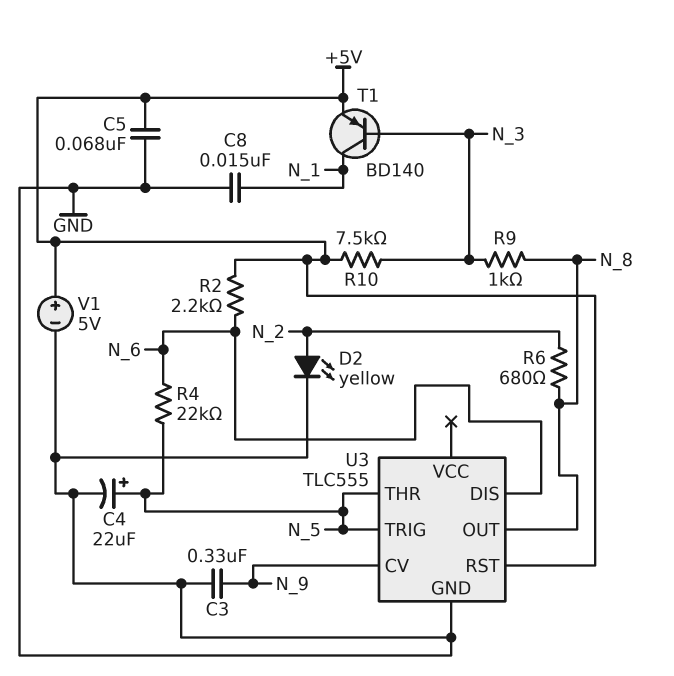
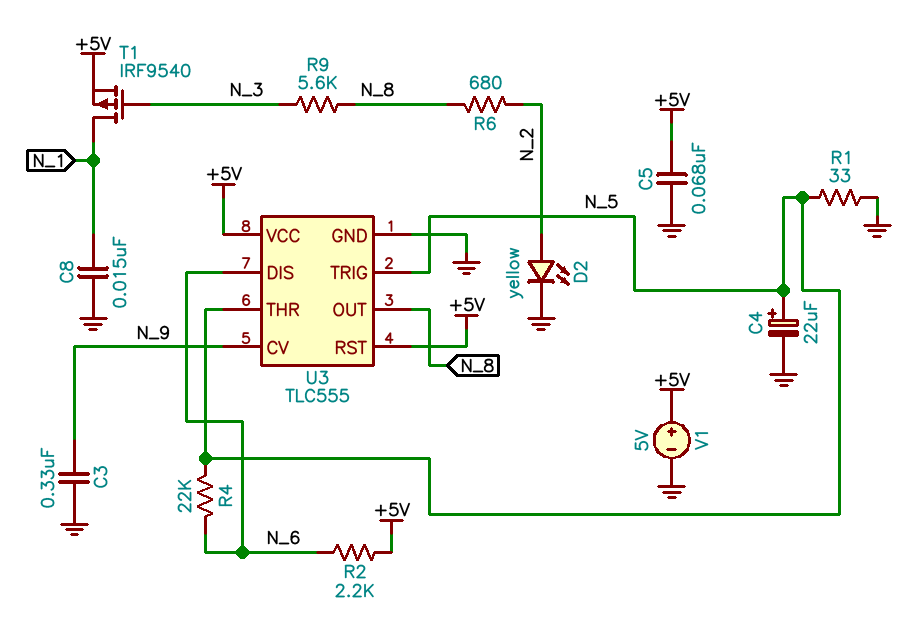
R1: none -> 33 (GND, N_5)
R9: 1k (N_3, N_8) -> 5.6k (N_3, N_8)
R10: 7.5k (+5V, N_3) -> none
T1: PNP BD140 (B N_3, C N_1, E +5V) -> PMOS IRF9540 (G N_3, D N_1, S +5V)
U3 pin VCC: none -> +5V

